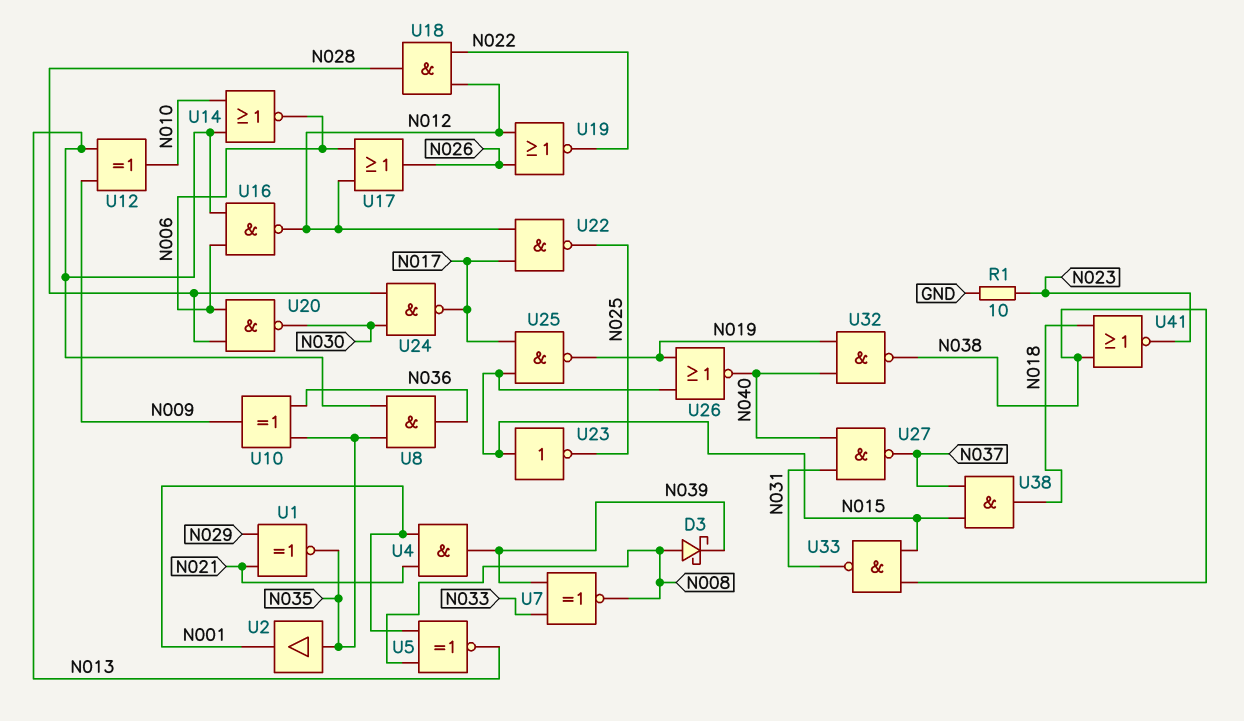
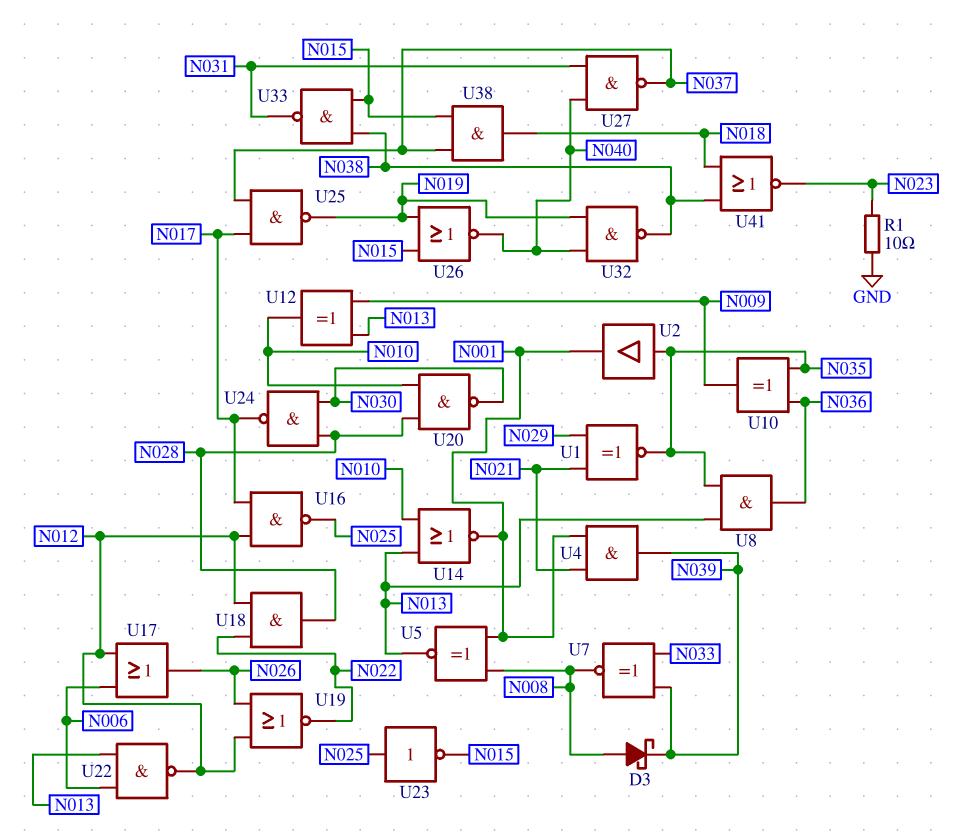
U14: NOR (in N010, in N013, out N006) -> NOR (in N010, in N013, out N001)
U16: NAND (in N006, in N013, out N012) -> NAND (in N012, in N017, out N025)
U20: NAND (in N006, in N028, out N030) -> NAND (in N010, in N028, out N030)
U22: NAND (in N012, in N017, out N025) -> NAND (in N006, in N013, out N012)
U23: NOT (in N015, out N025) -> NOT (in N025, out N015)
U25: NAND (in N015, in N017, out N019) -> NAND (in N017, in N037, out N019)

